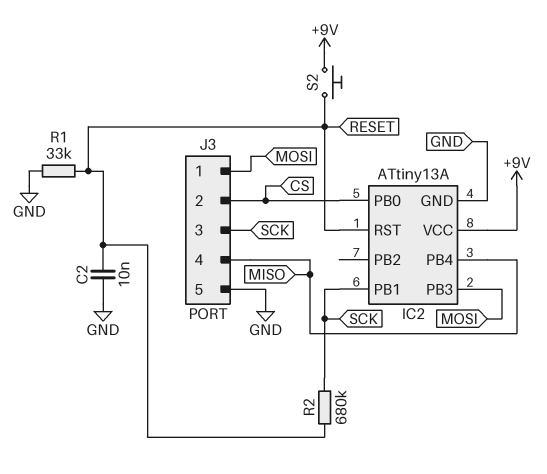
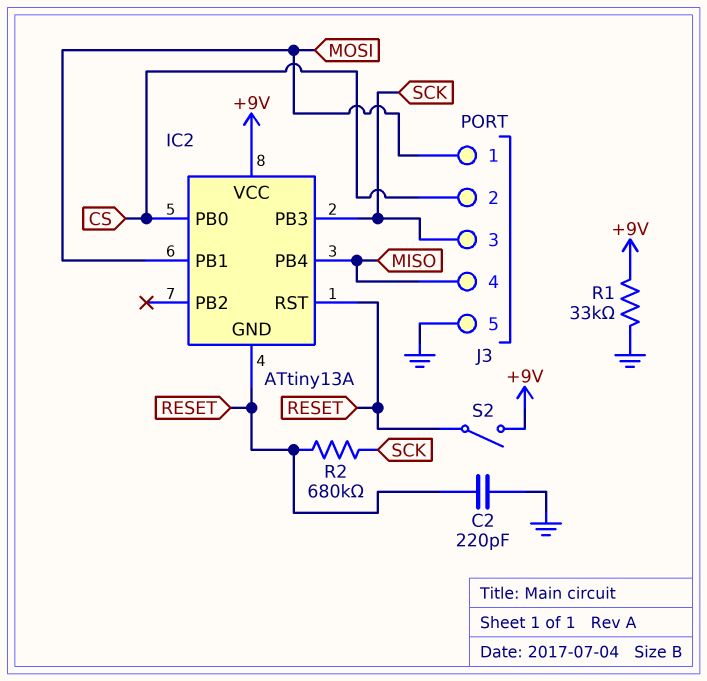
C2: 10nF (GND, RESET) -> 220pF (GND, RESET)
IC2 pin GND: GND -> RESET
IC2 pin PB1: SCK -> MOSI
IC2 pin PB3: MOSI -> SCK
R1: 33k (GND, RESET) -> 33k (+9V, GND)
S2: button (+9V, RESET) -> switch (+9V, RESET)

